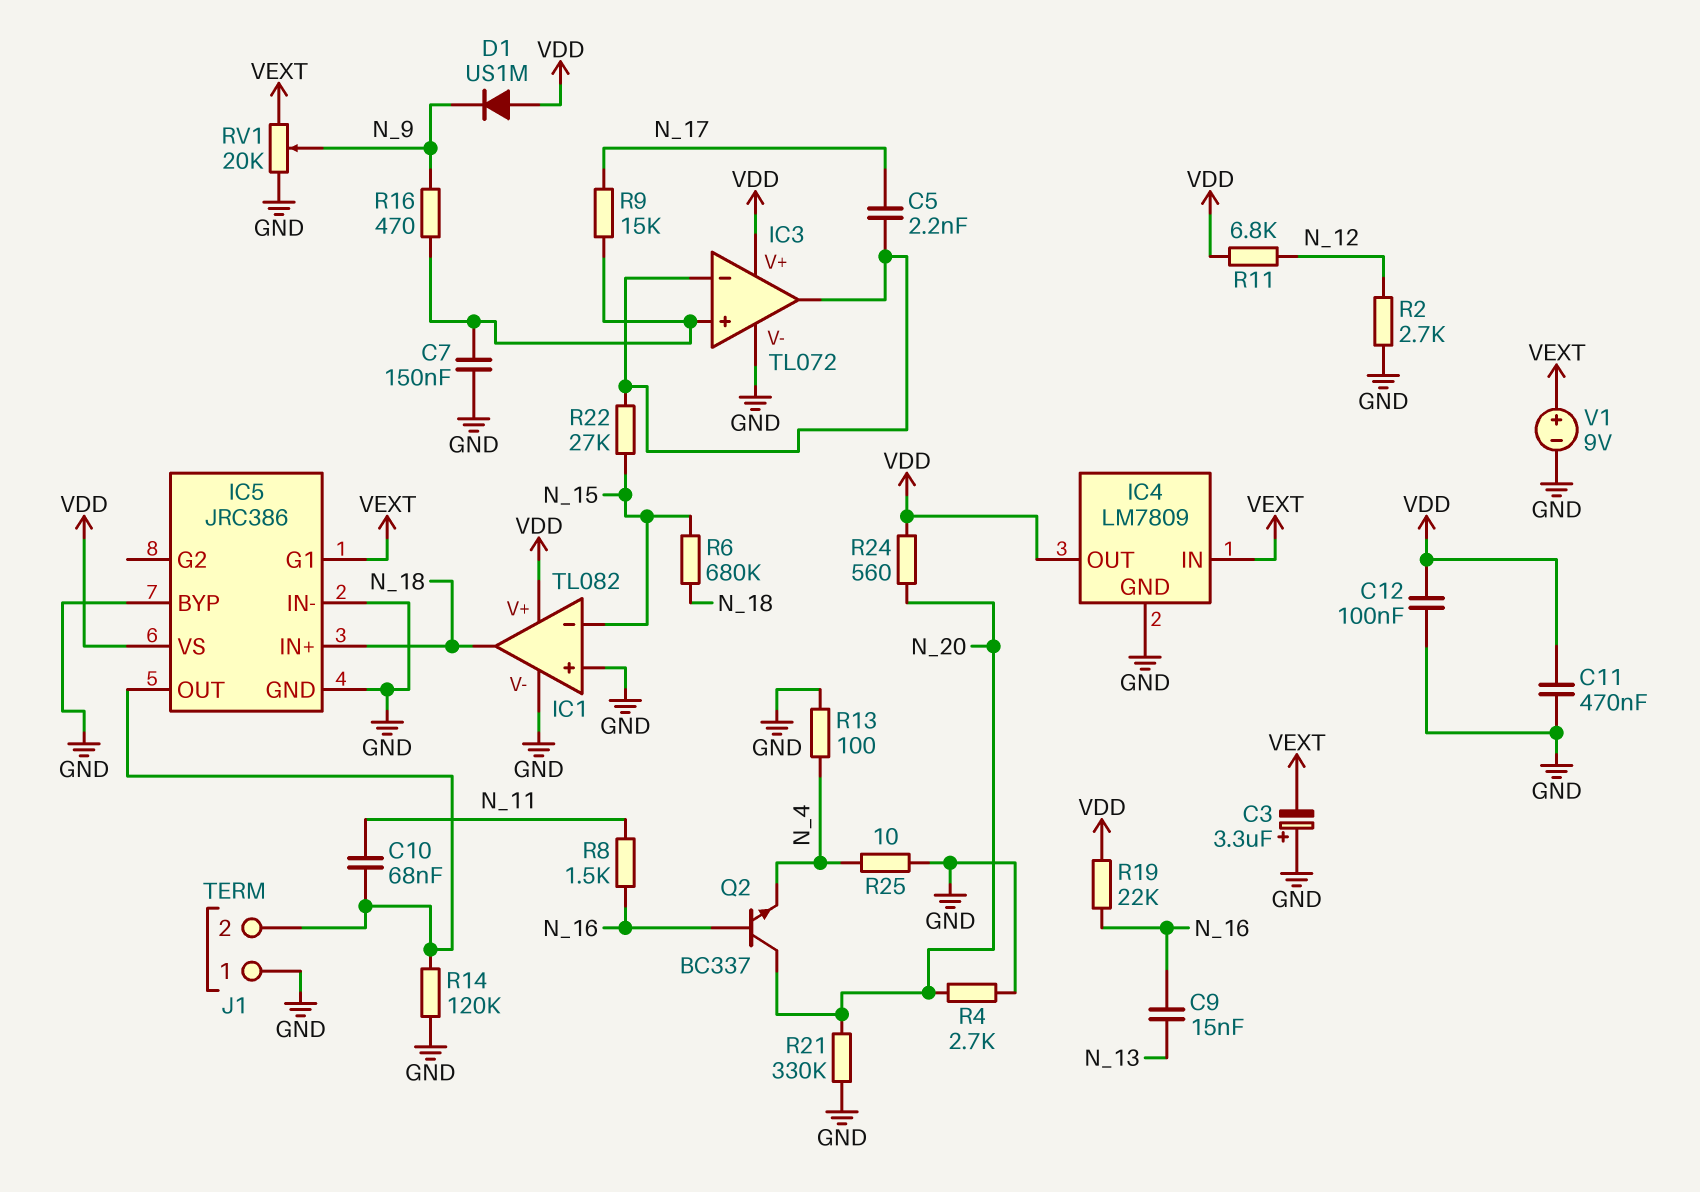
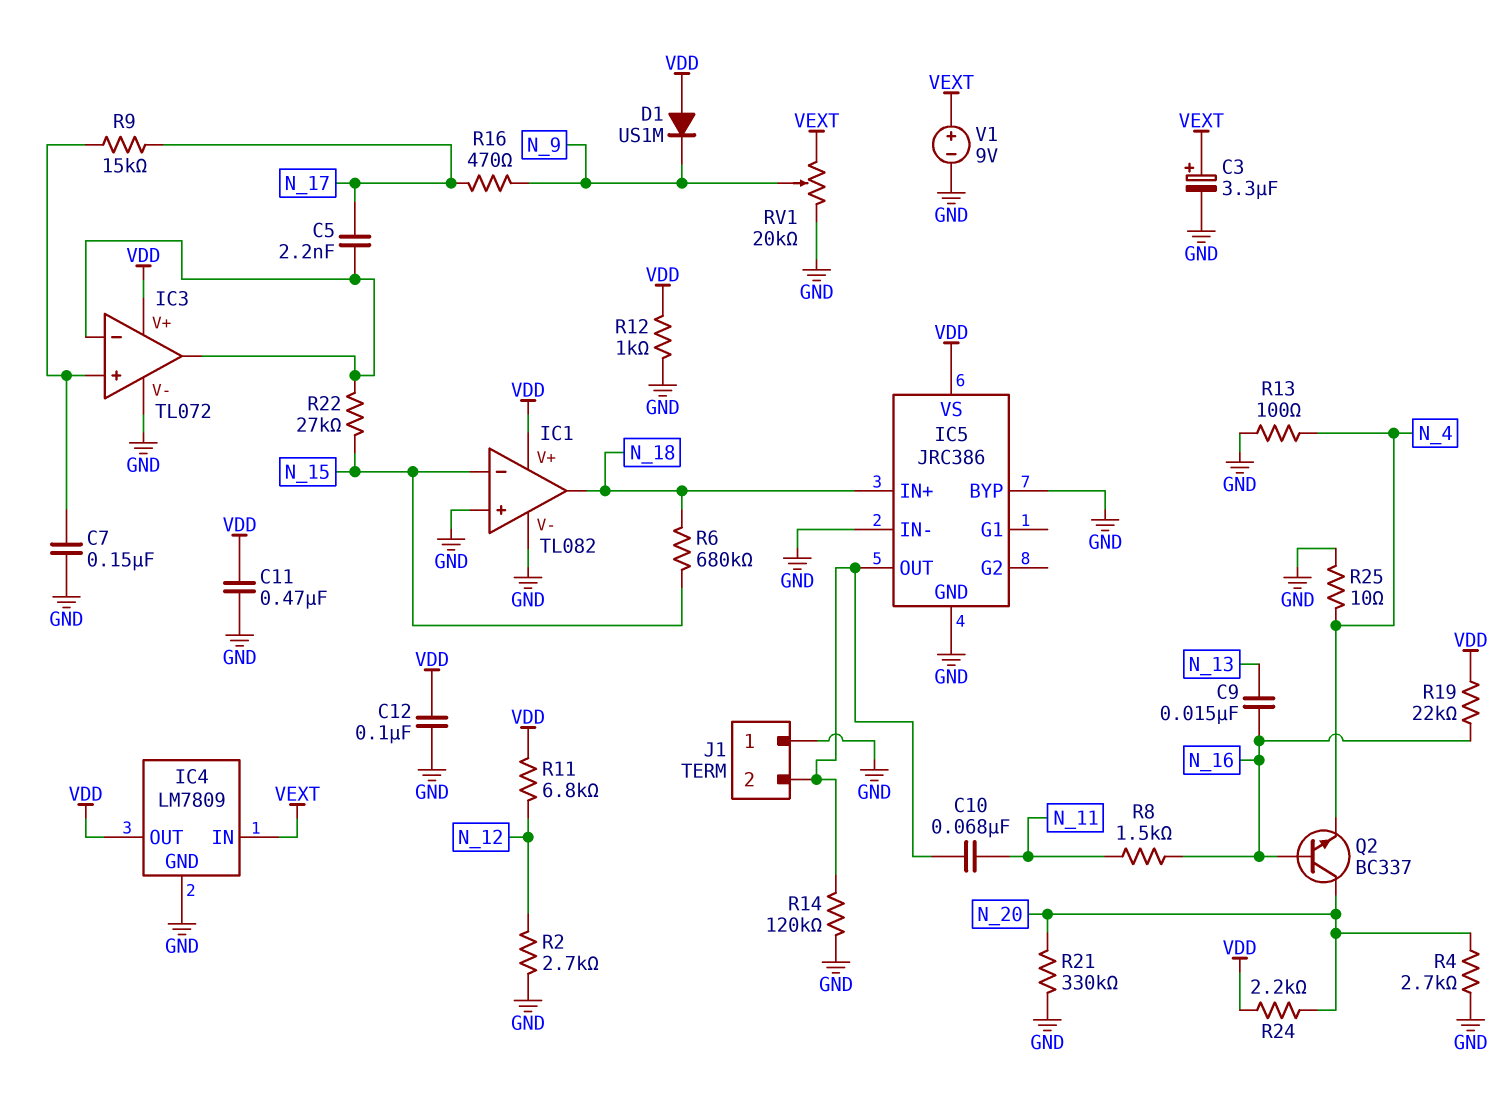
C3: 3.3uF (plus GND, minus VEXT) -> 3.3uF (plus VEXT, minus GND)
IC5 pin G1: VEXT -> none
R12: none -> 1k (GND, VDD)
R16: 470 (IC3/in+, N_9) -> 470 (N_9, N_17)
R24: 560 (N_20, VDD) -> 2.2k (N_20, VDD)

